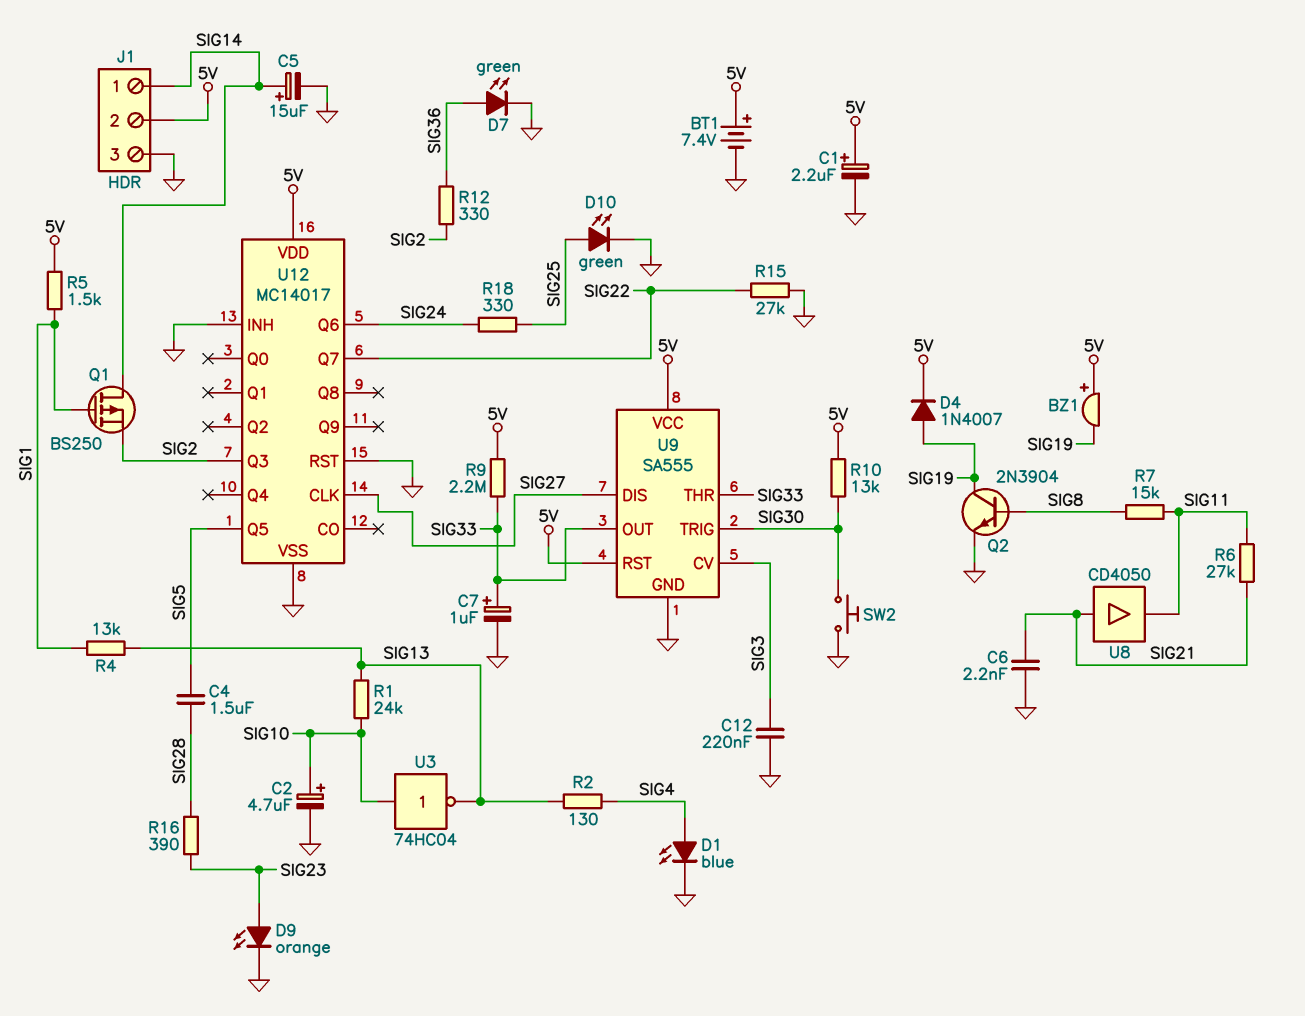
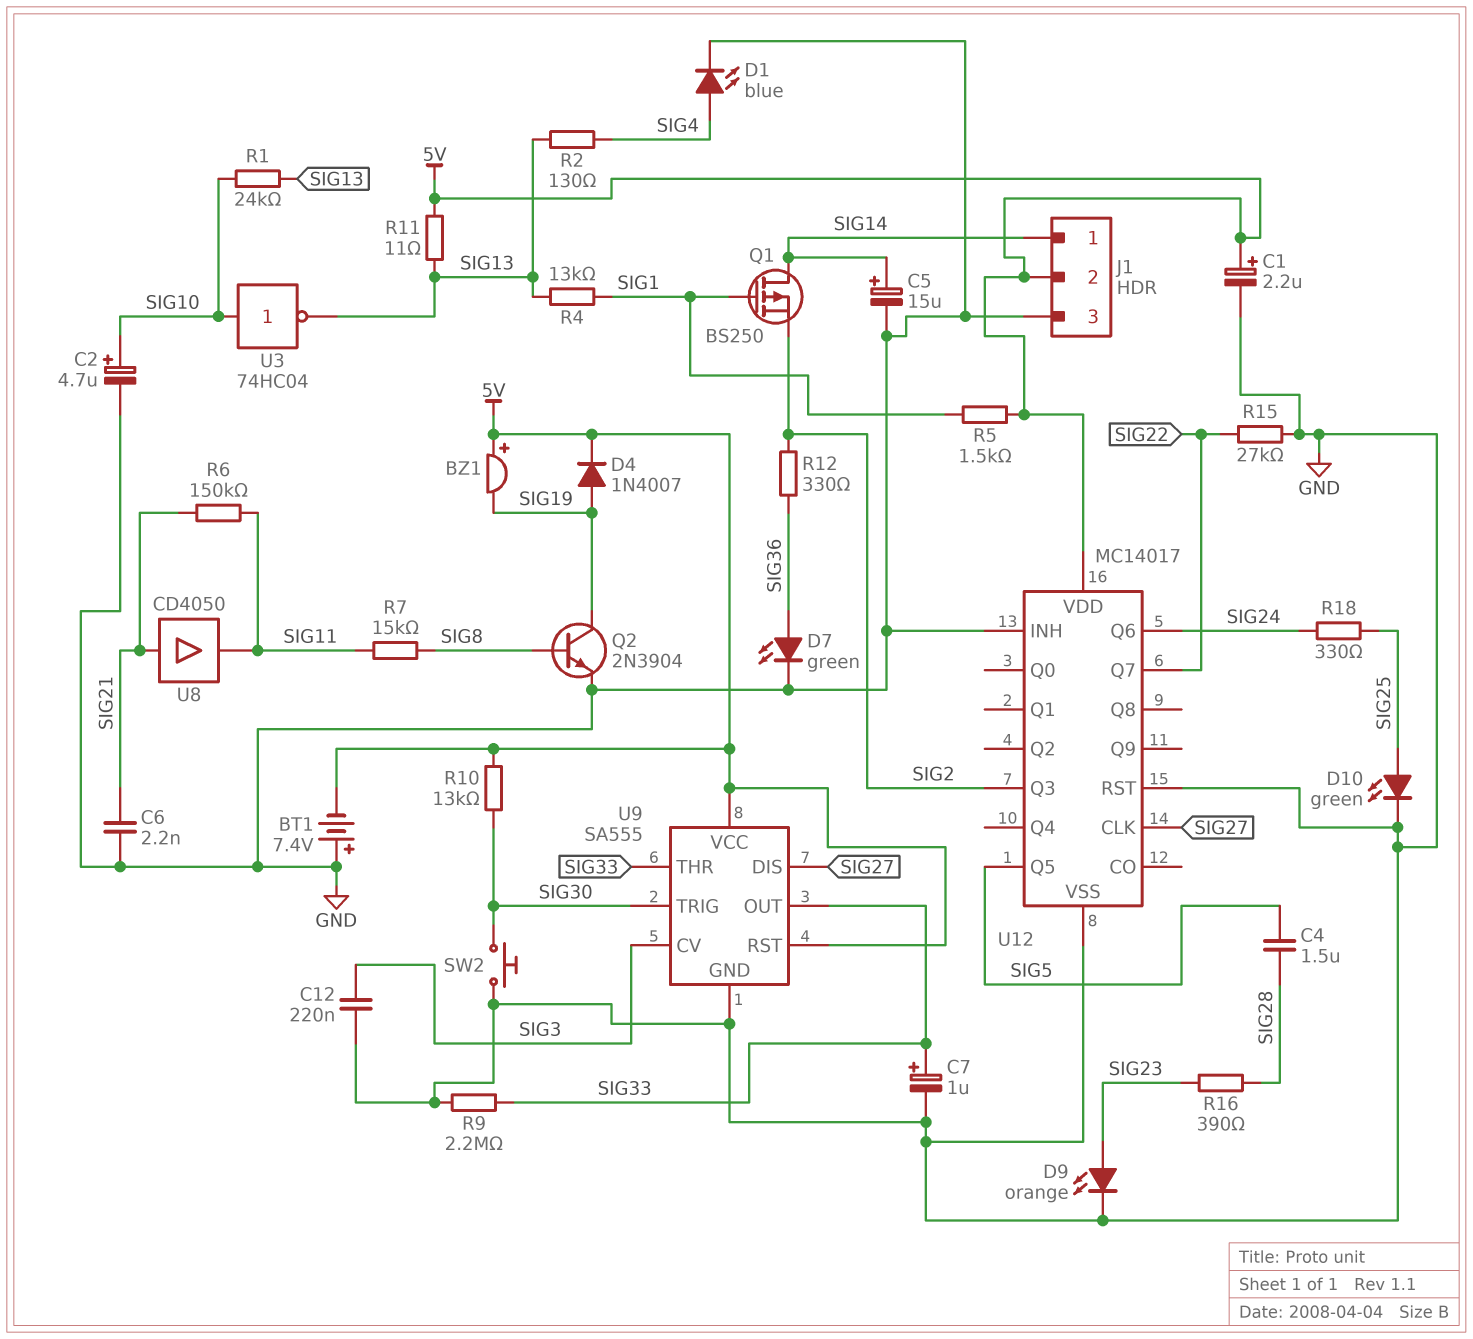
BT1: 7.4V (plus 5V, minus GND) -> 7.4V (plus GND, minus 5V)
R6: 27k (SIG11, SIG21) -> 150k (SIG11, SIG21)
R9: 2.2M (5V, SIG33) -> 2.2M (GND, SIG33)
R11: none -> 11 (5V, SIG13)

